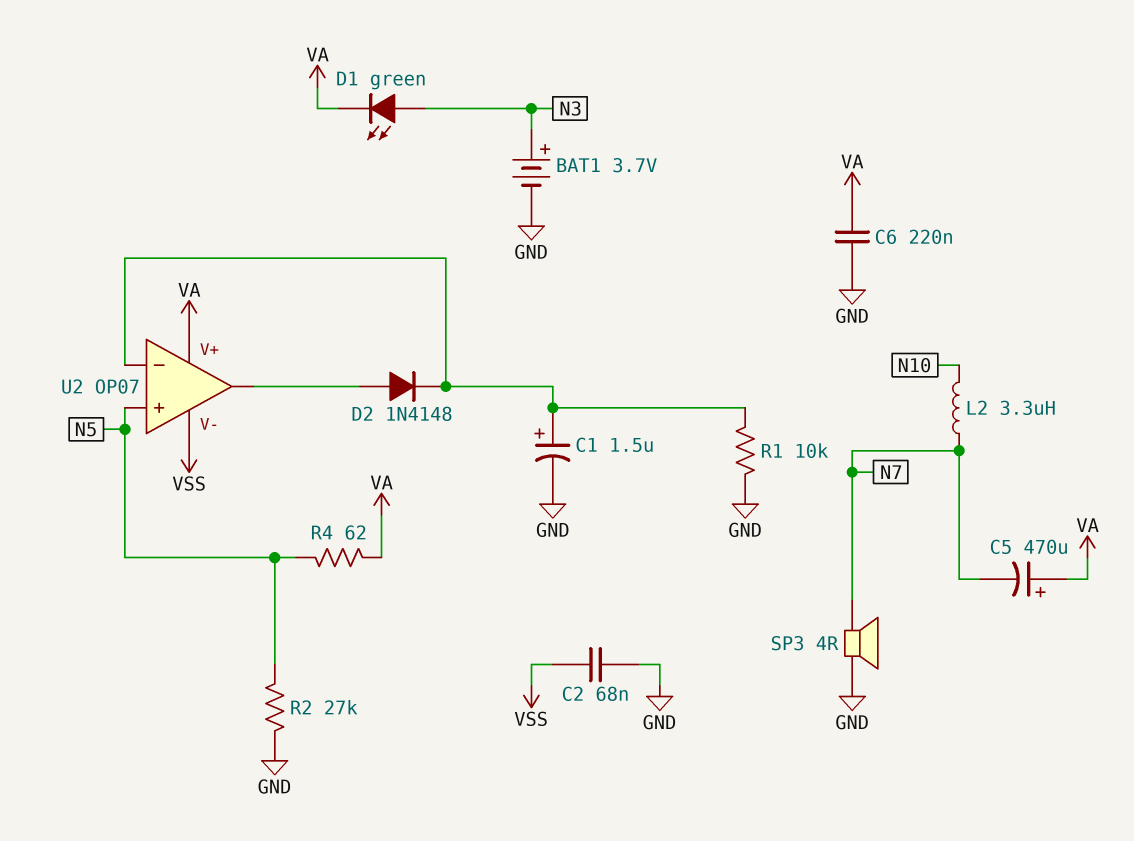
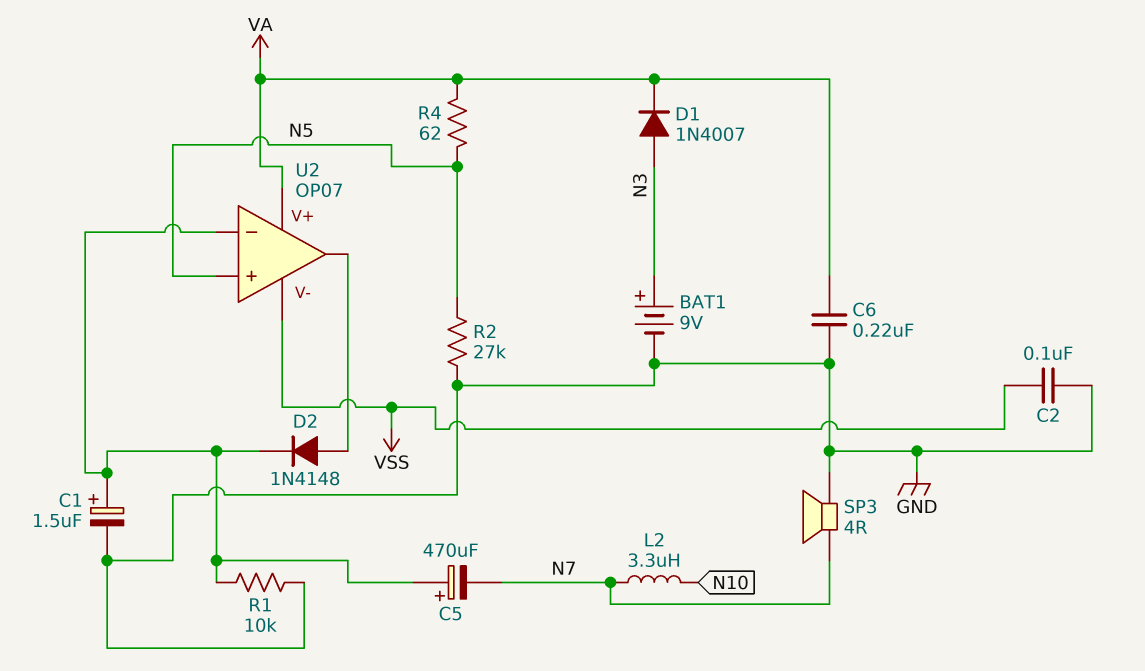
BAT1: 3.7V (plus N3, minus GND) -> 9V (plus N3, minus GND)
C2: 68nF (GND, VSS) -> 100nF (GND, VSS)
C5: 470uF (plus VA, minus N7) -> 470uF (plus U2/in-, minus N7)
D1: LED green (A N3, K VA) -> diode 1N4007 (A N3, K VA)

